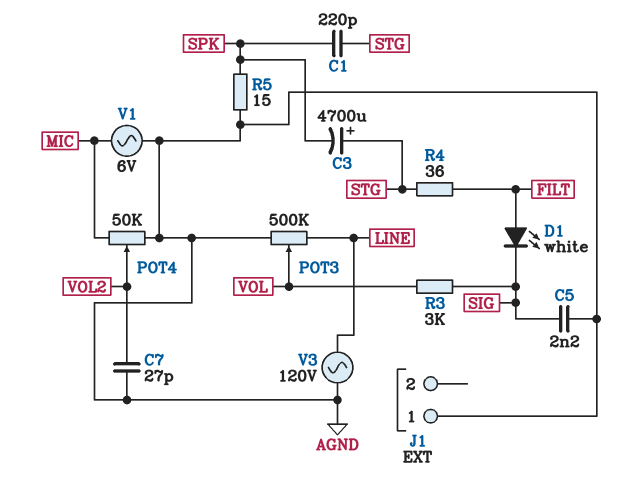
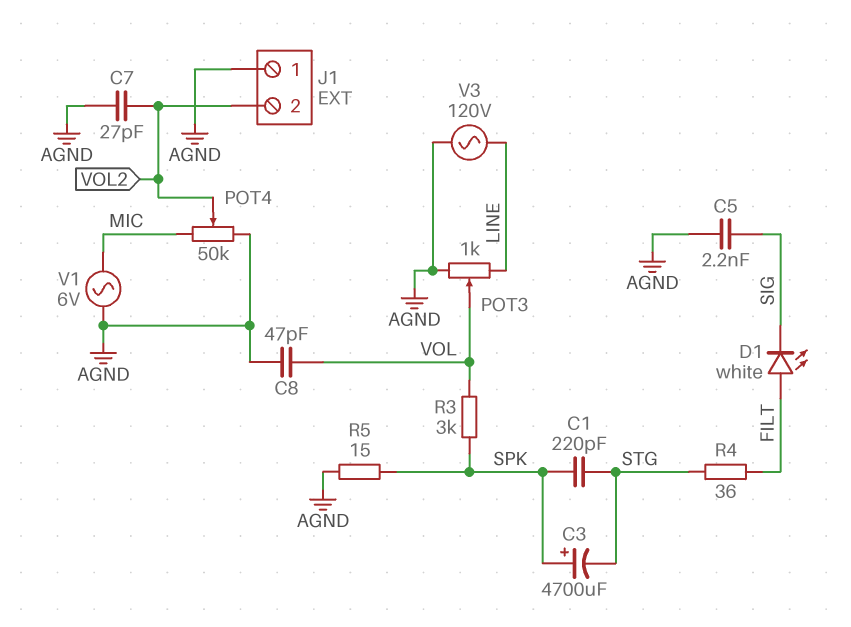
C3: 4700uF (plus STG, minus SPK) -> 4700uF (plus SPK, minus STG)
C8: none -> 47pF (AGND, VOL)
J1 pin 2: none -> VOL2
POT3: 500k (AGND, LINE, wiper VOL) -> 1k (AGND, LINE, wiper VOL)
R3: 3k (SIG, VOL) -> 3k (SPK, VOL)

